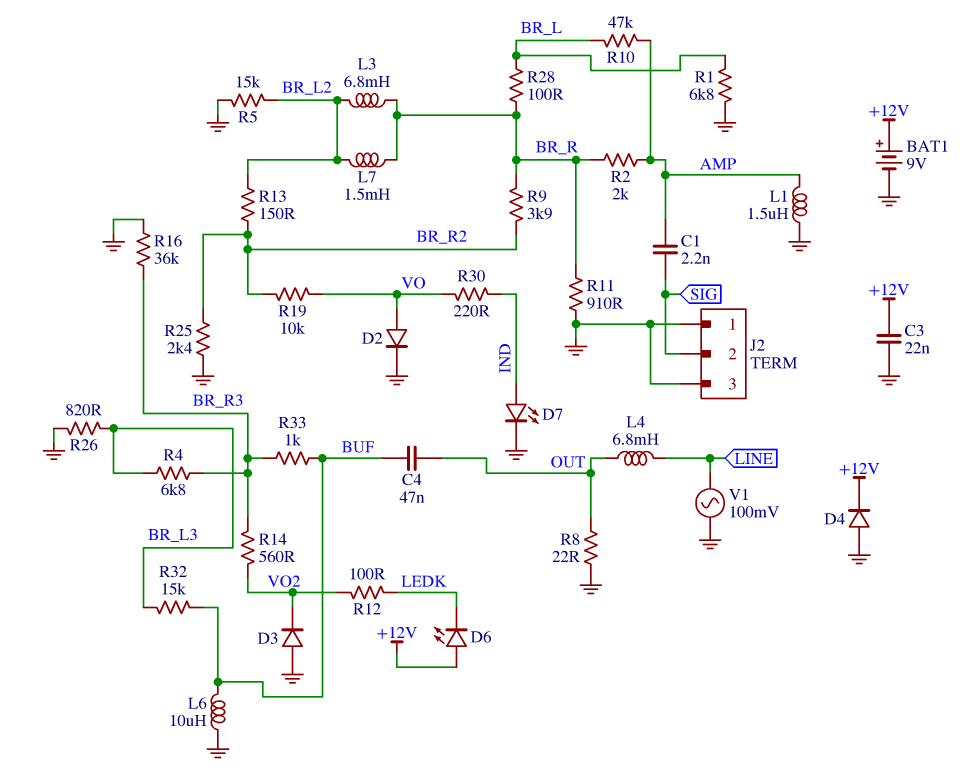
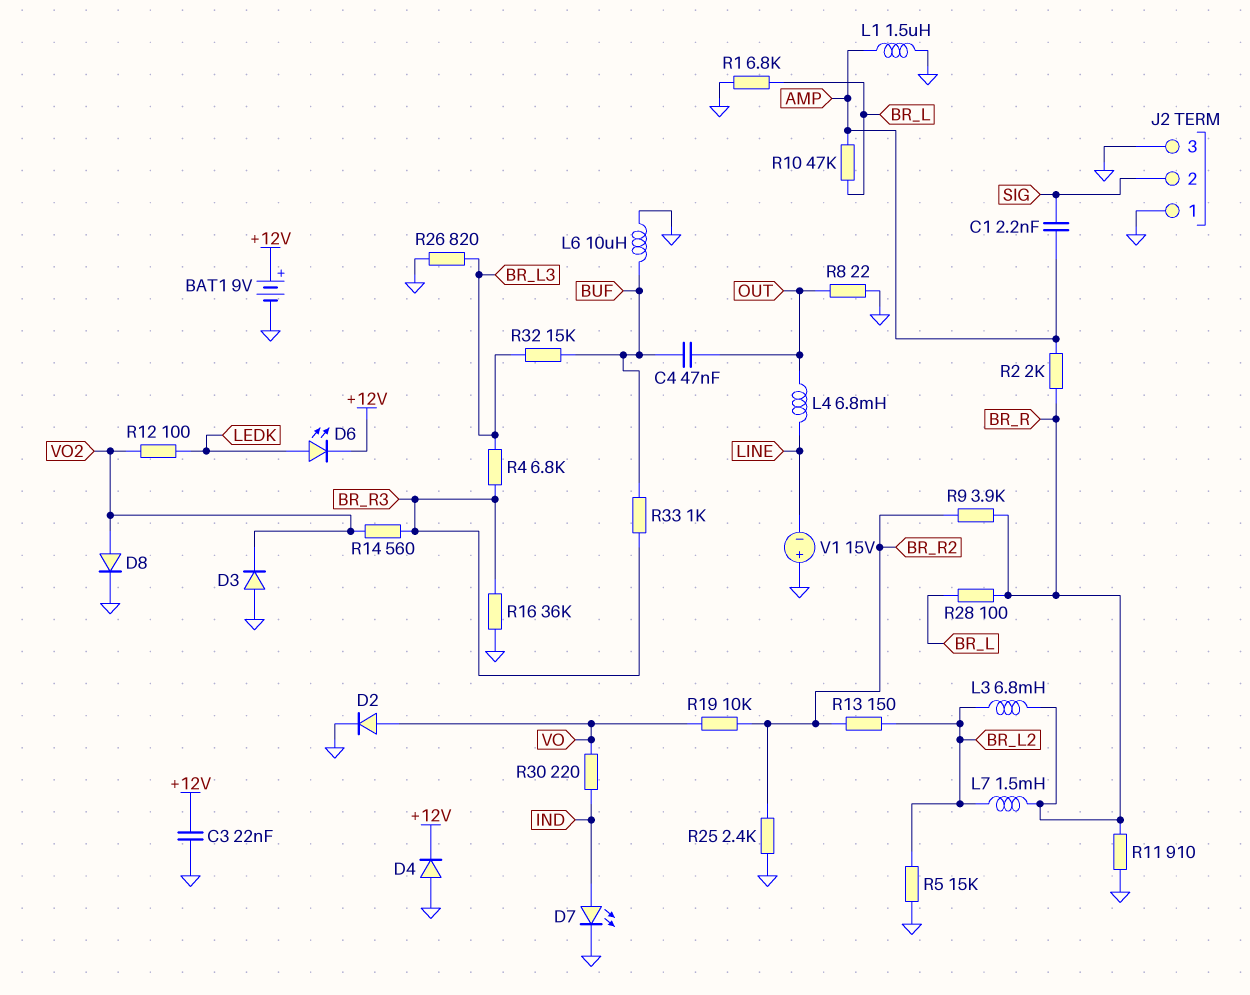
D6: LED (A +12V, K LEDK) -> LED (A LEDK, K +12V)
D8: none -> diode (A VO2, K GND)
V1: AC 100mV (GND, LINE) -> 15V (plus GND, minus LINE)

